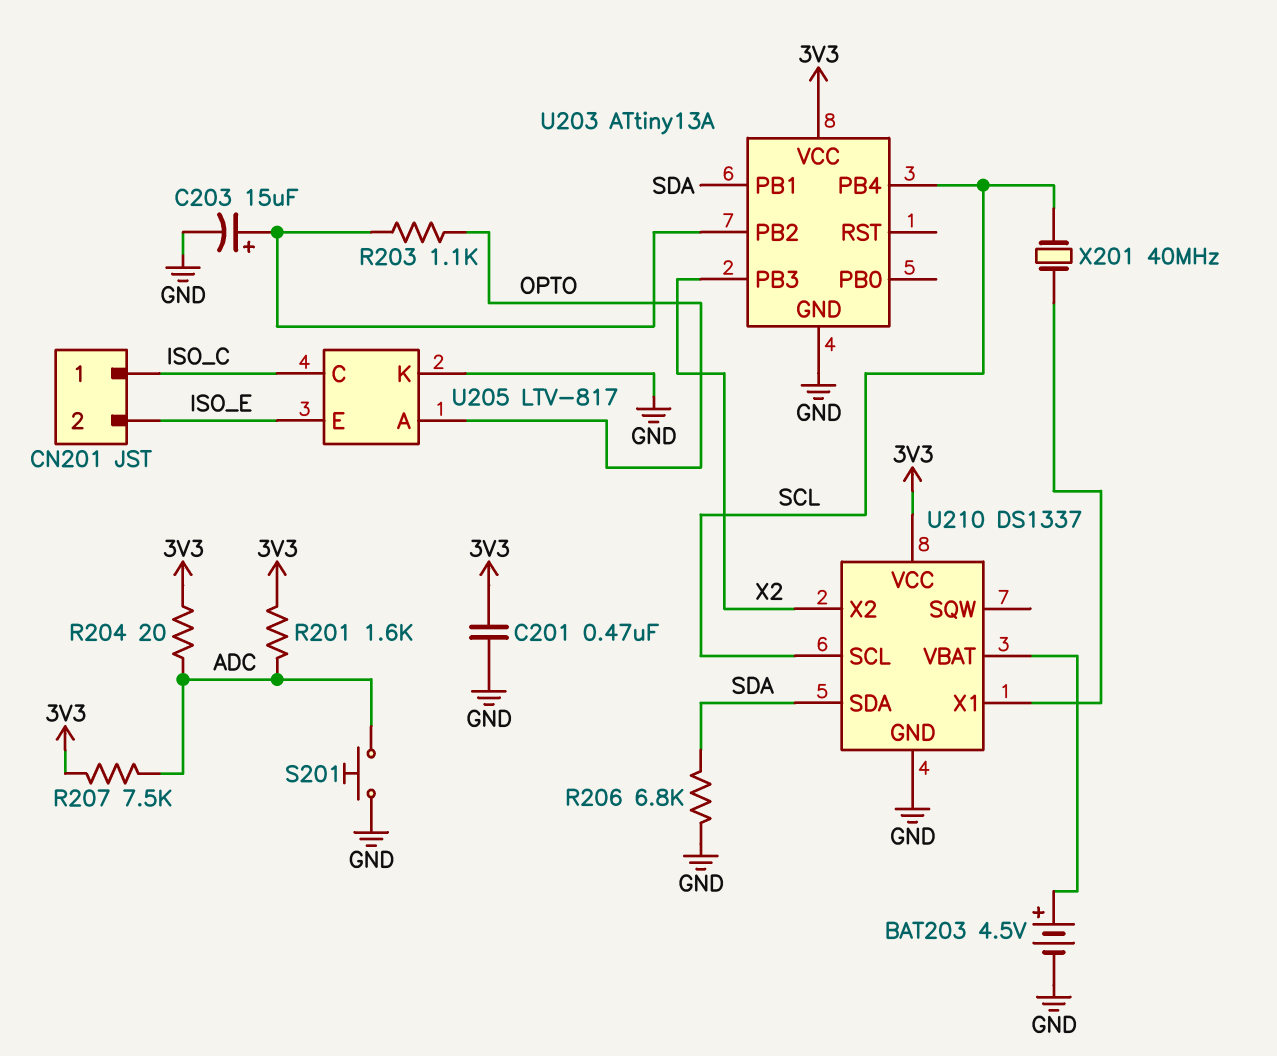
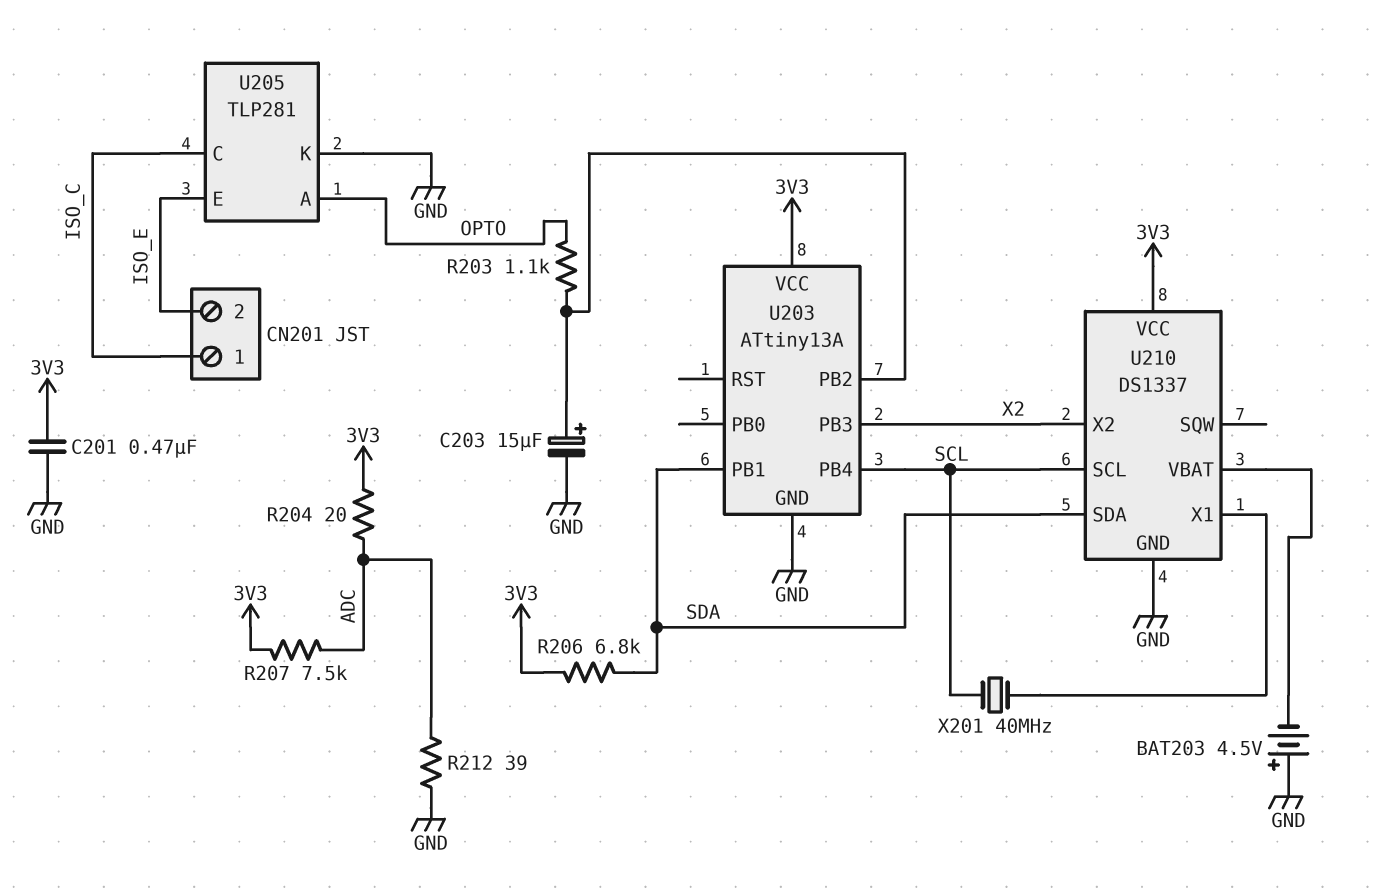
BAT203: 4.5V (plus U210/VBAT, minus GND) -> 4.5V (plus GND, minus U210/VBAT)
R201: 1.6k (3V3, ADC) -> none
R206: 6.8k (GND, SDA) -> 6.8k (3V3, SDA)
R212: none -> 39 (ADC, GND)
S201: button (ADC, GND) -> none
U205: LTV-817 -> TLP281

